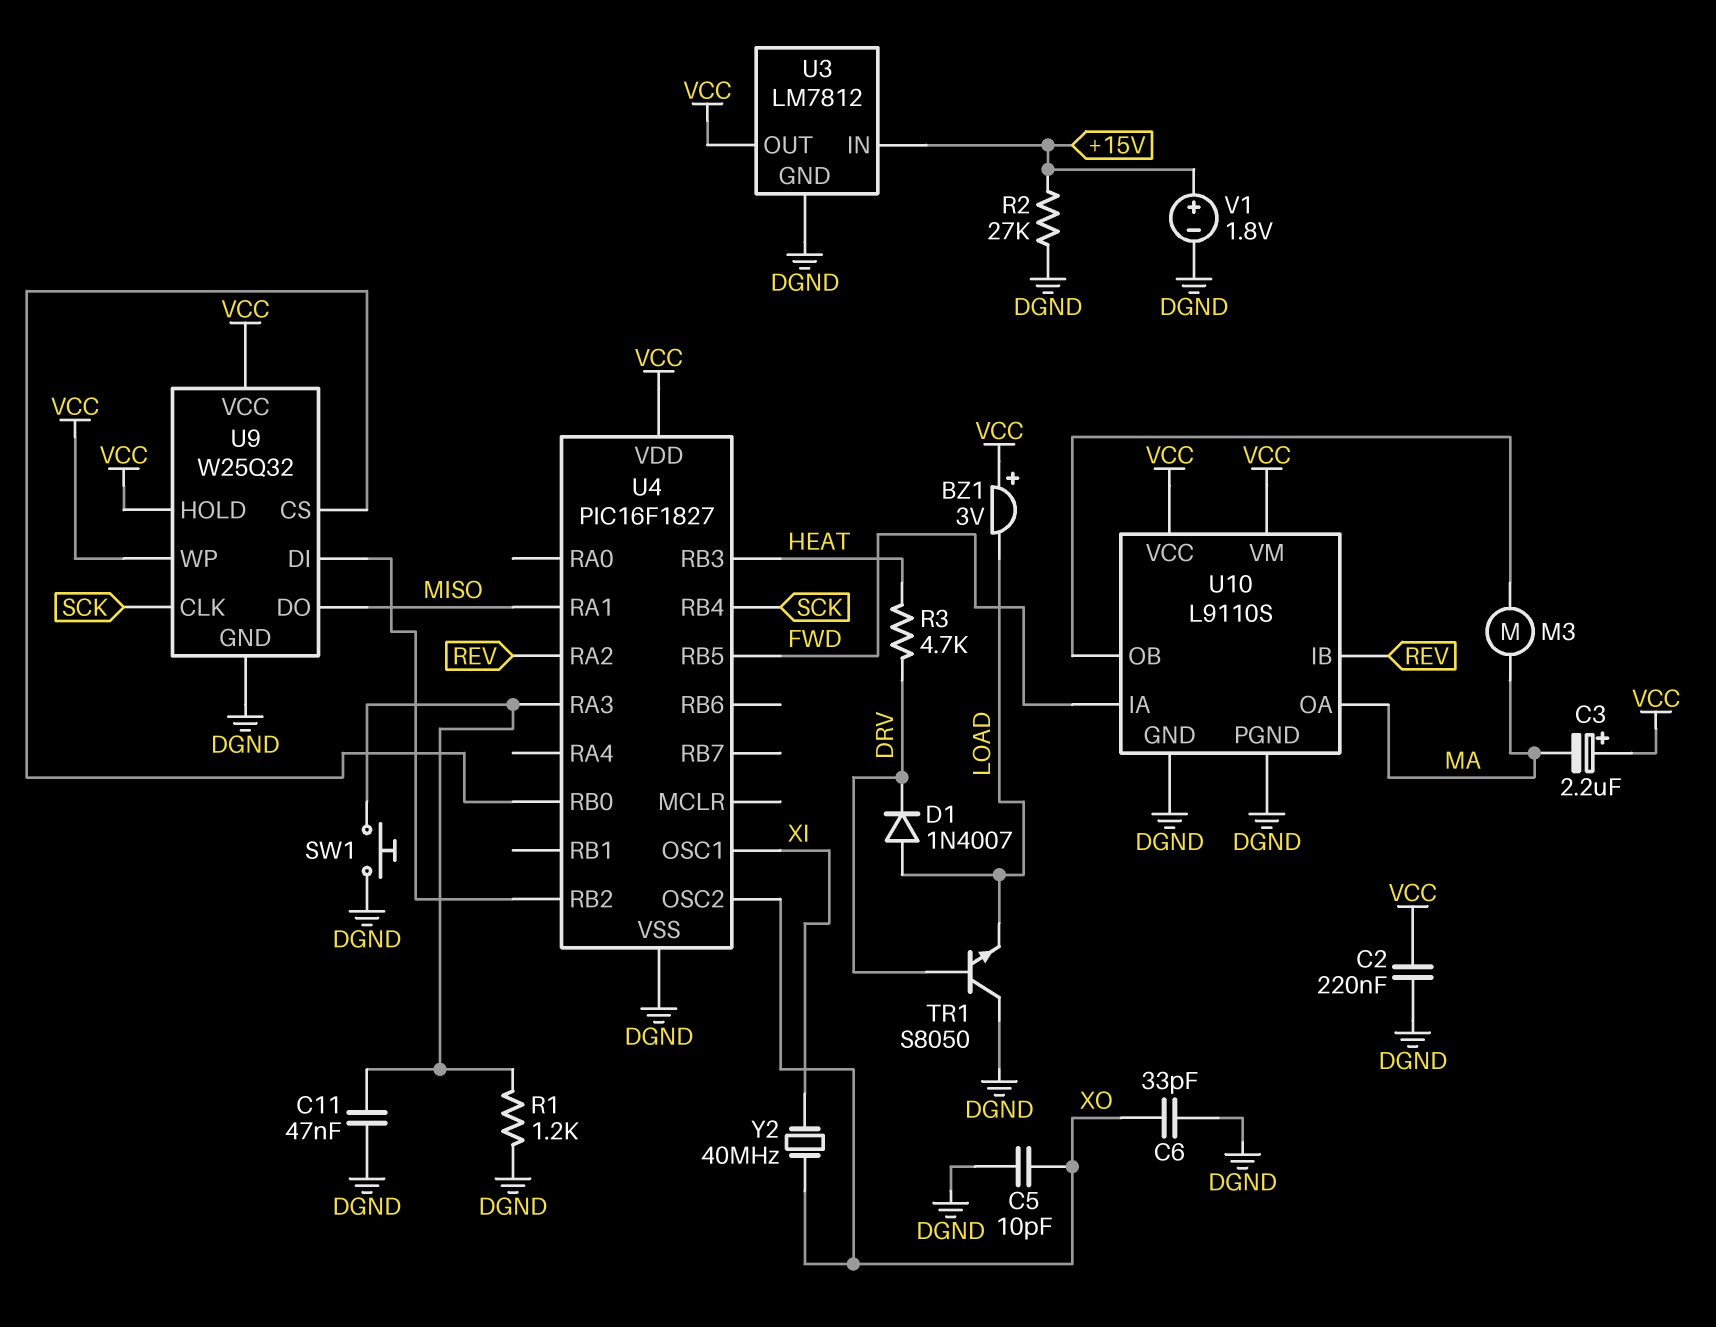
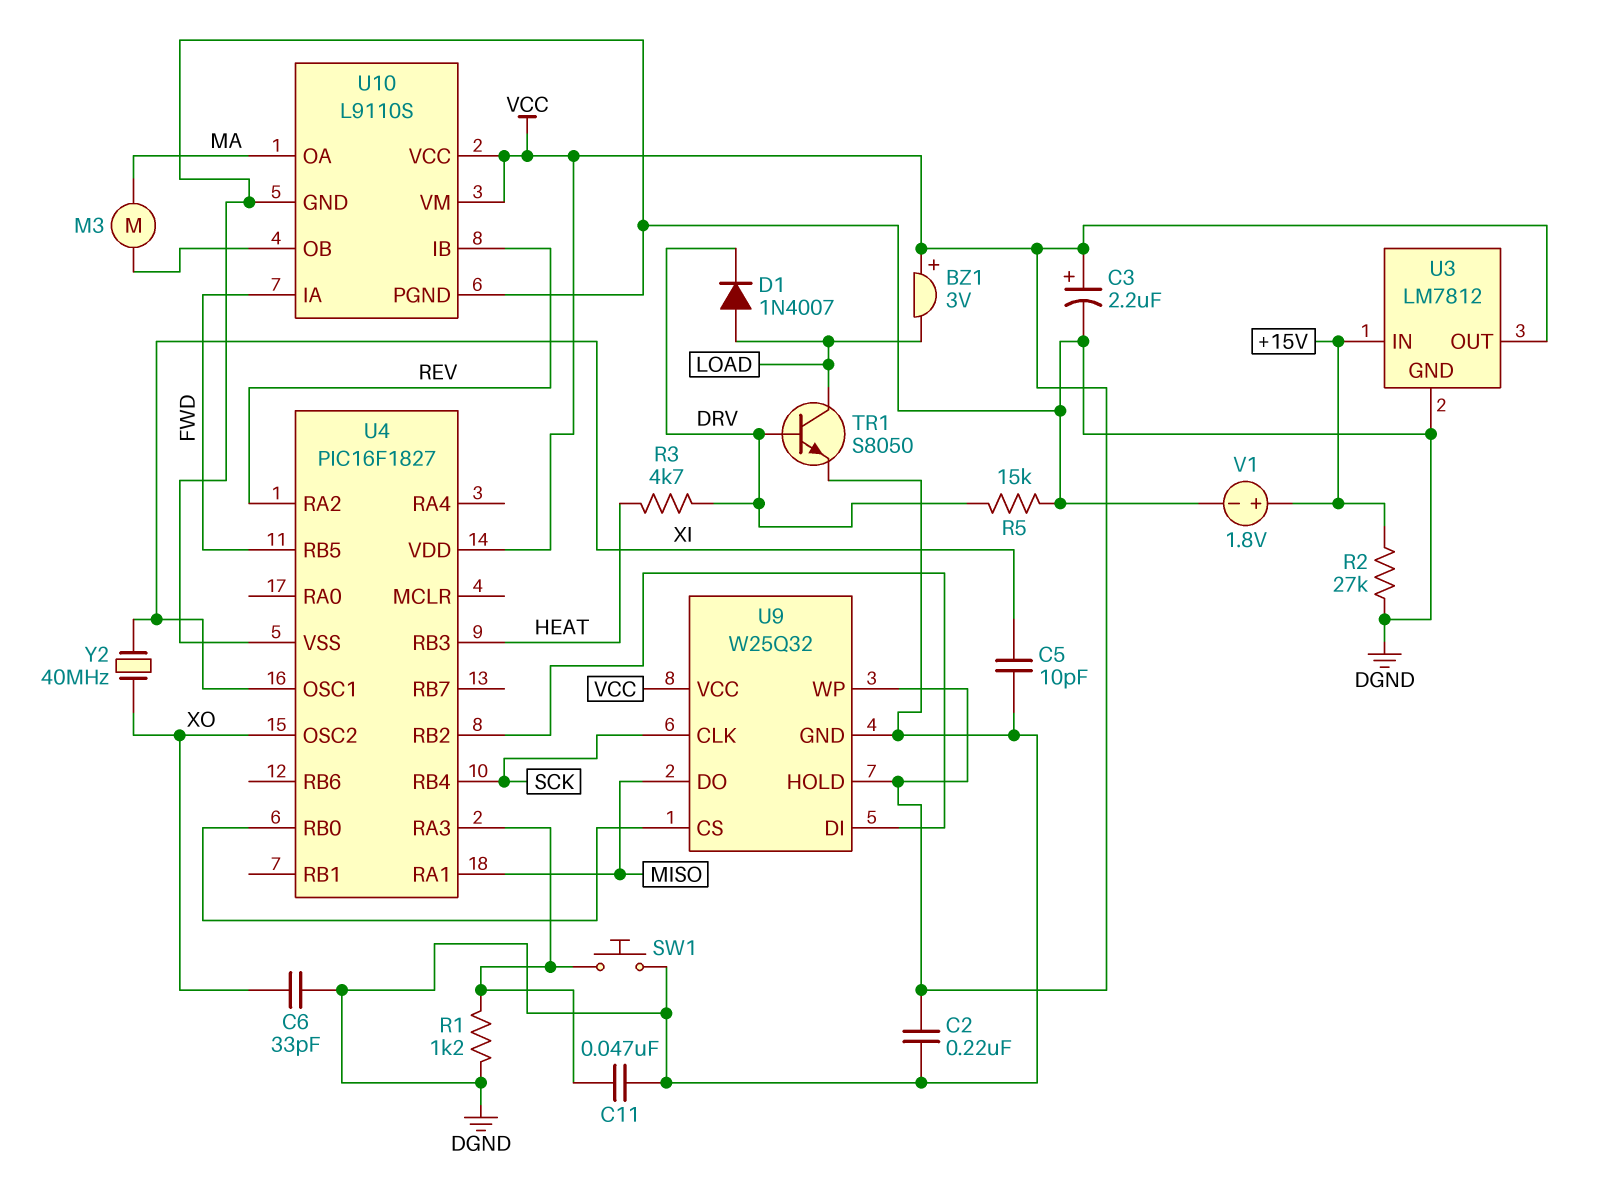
C3: 2.2uF (plus VCC, minus MA) -> 2.2uF (plus VCC, minus DGND)
C5: 10pF (DGND, XO) -> 10pF (DGND, XI)
R5: none -> 15k (DGND, DRV)
TR1: NPN S8050 (B DRV, C DGND, E LOAD) -> NPN S8050 (B DRV, C LOAD, E DGND)

